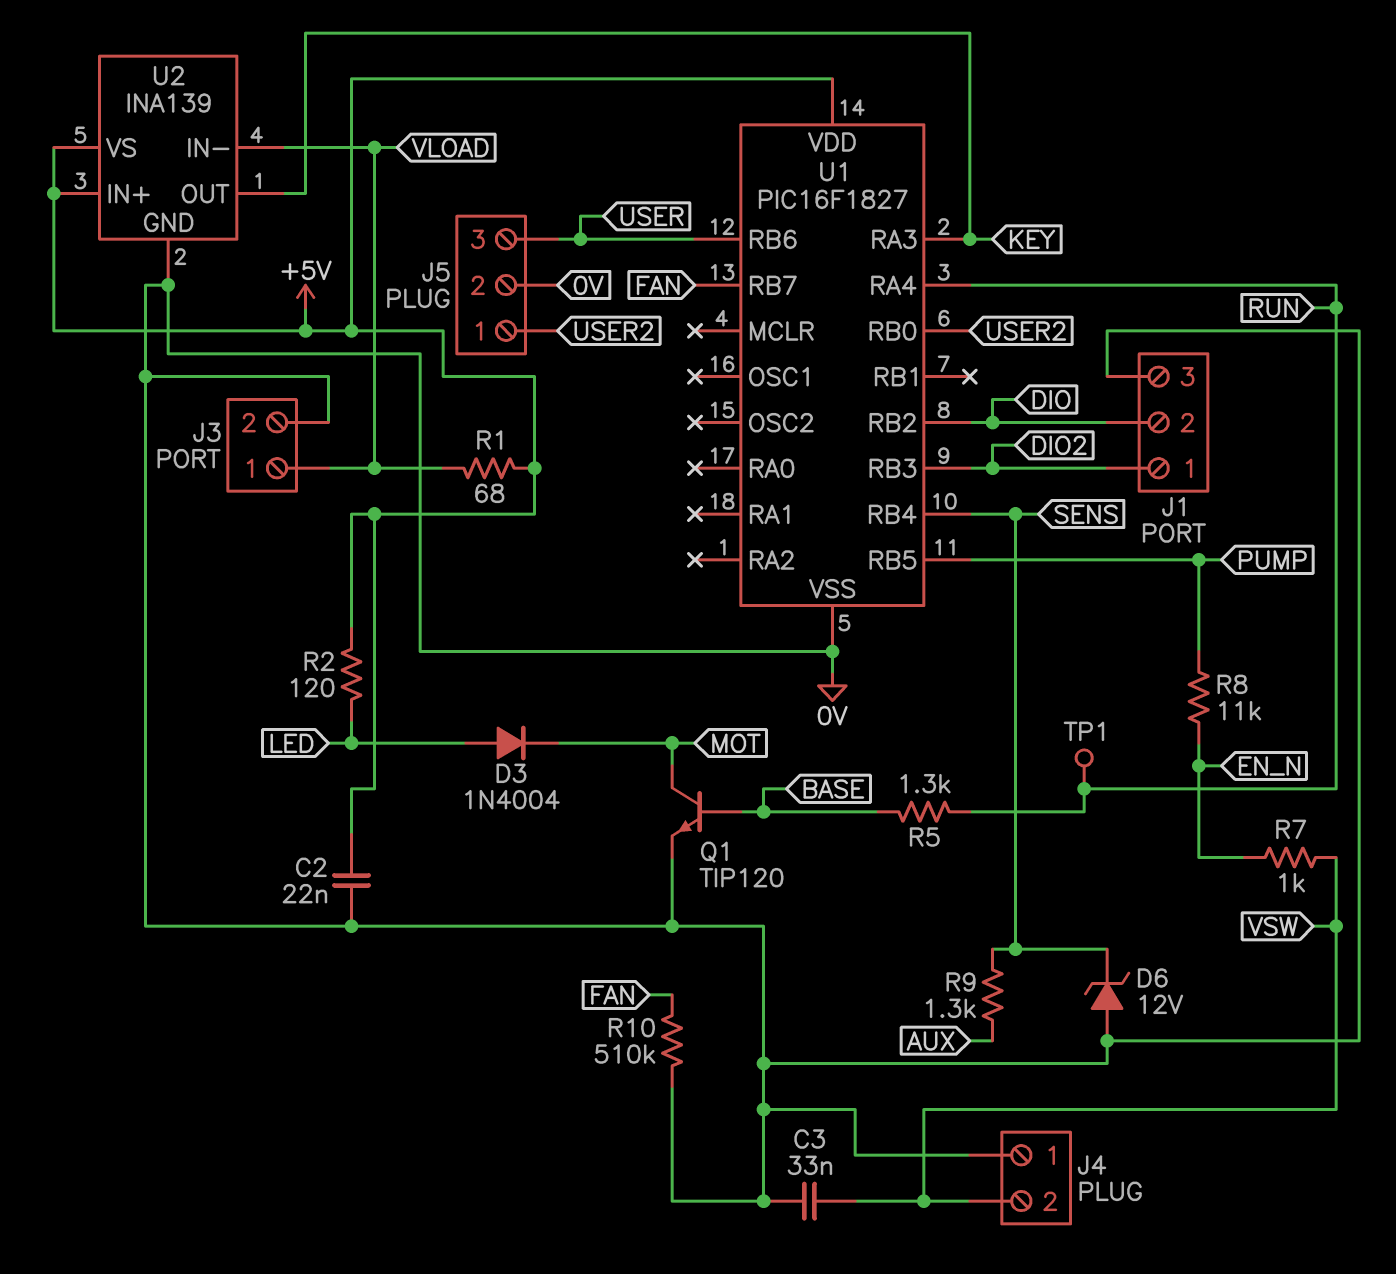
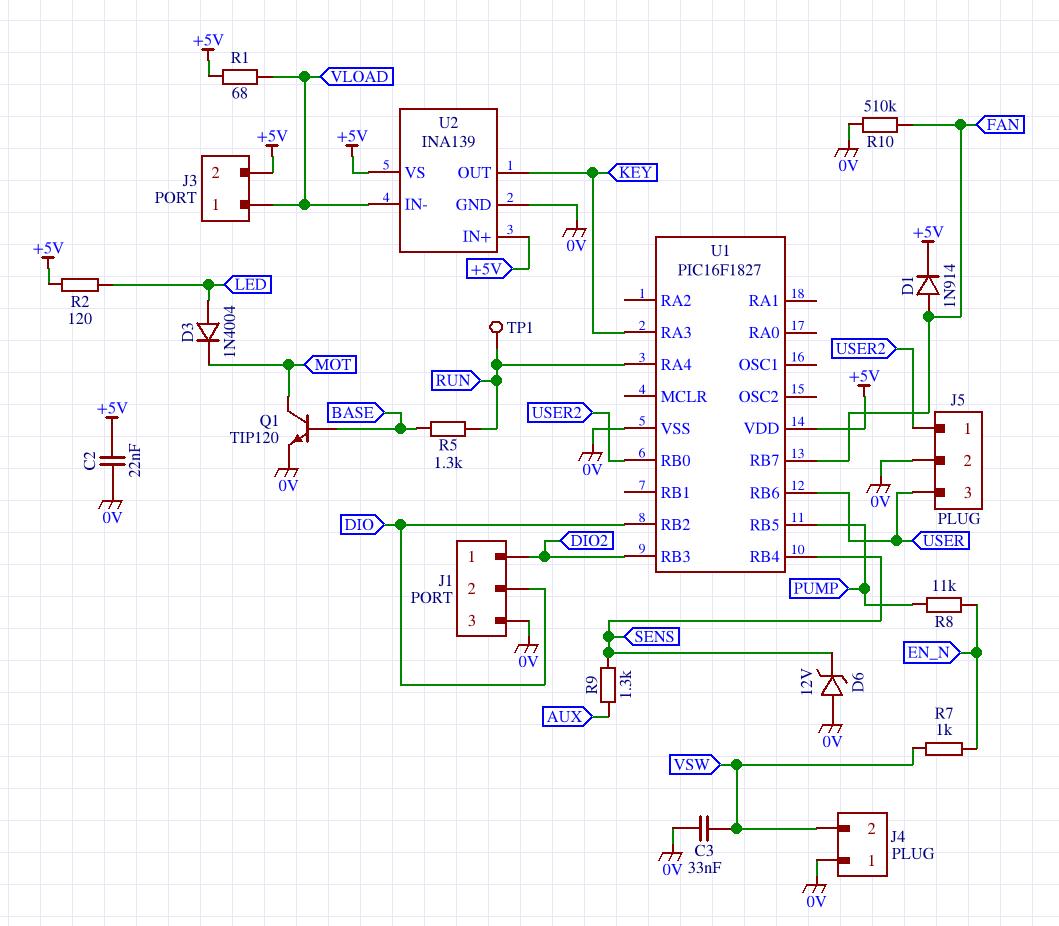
D1: none -> diode 1N914 (A FAN, K +5V)
J3 pin 2: 0V -> +5V

